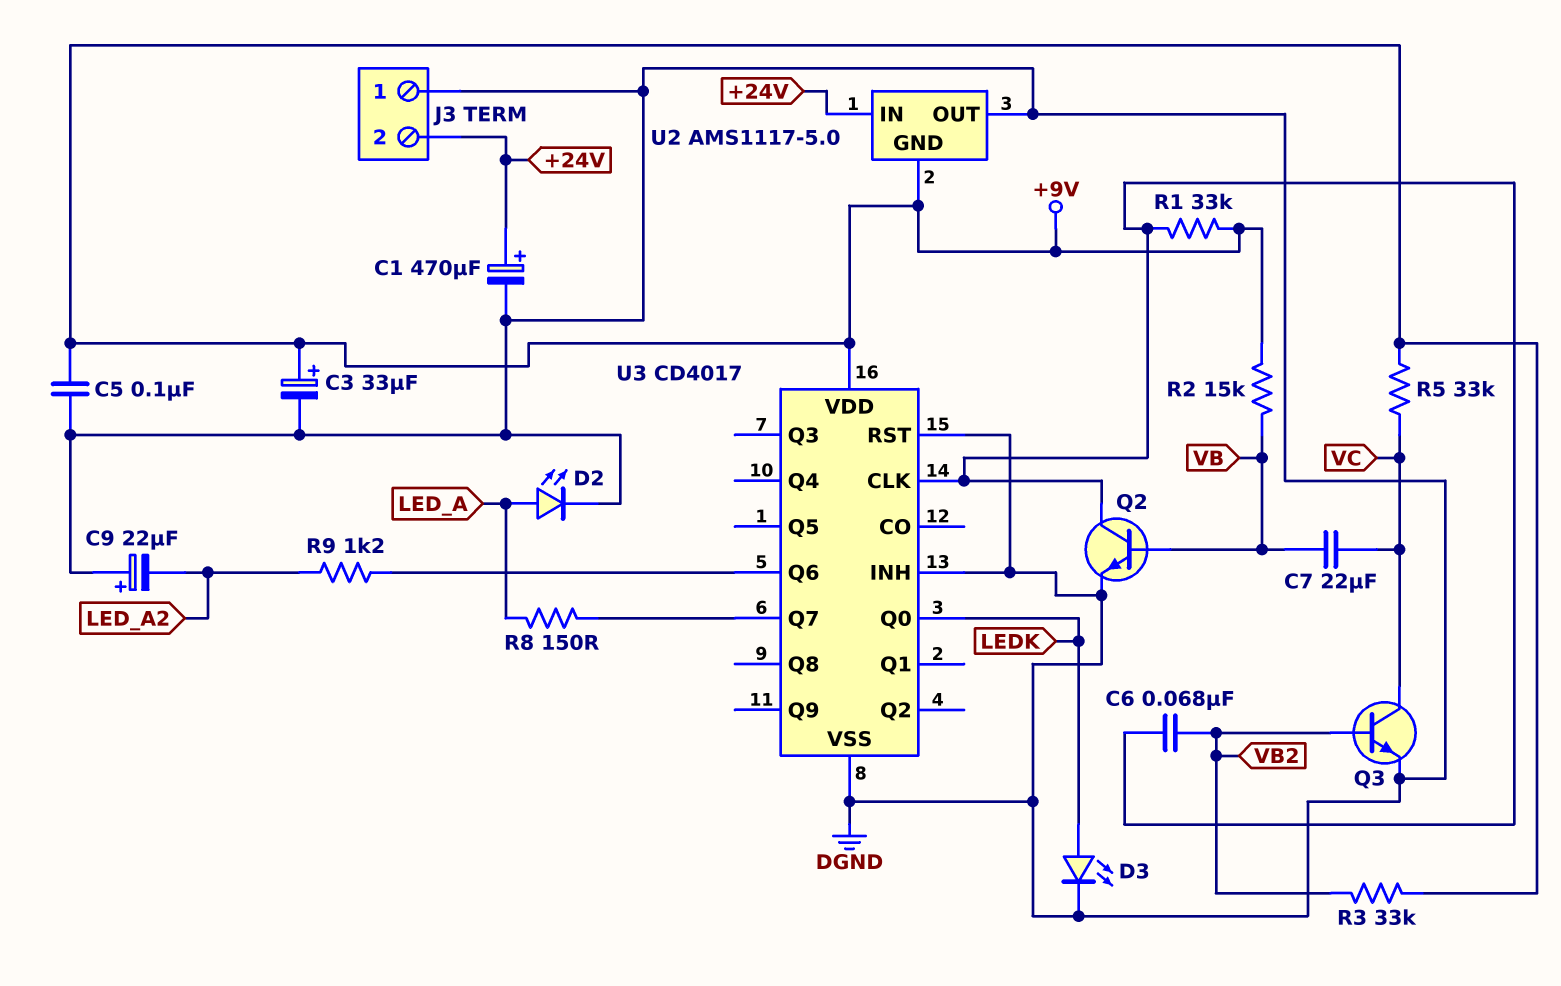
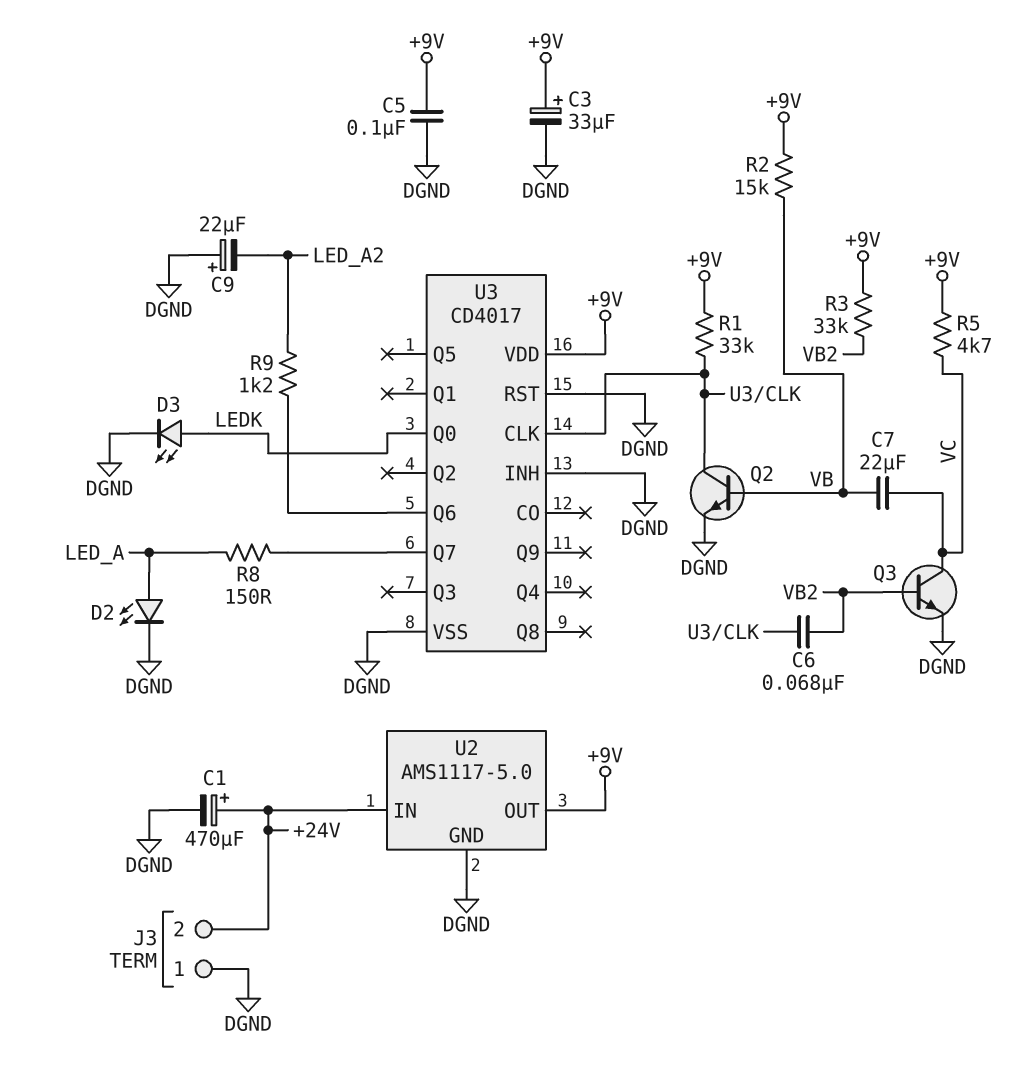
R5: 33k (+9V, VC) -> 4.7k (+9V, VC)
U2 pin GND: +9V -> DGND
U2 pin OUT: DGND -> +9V

